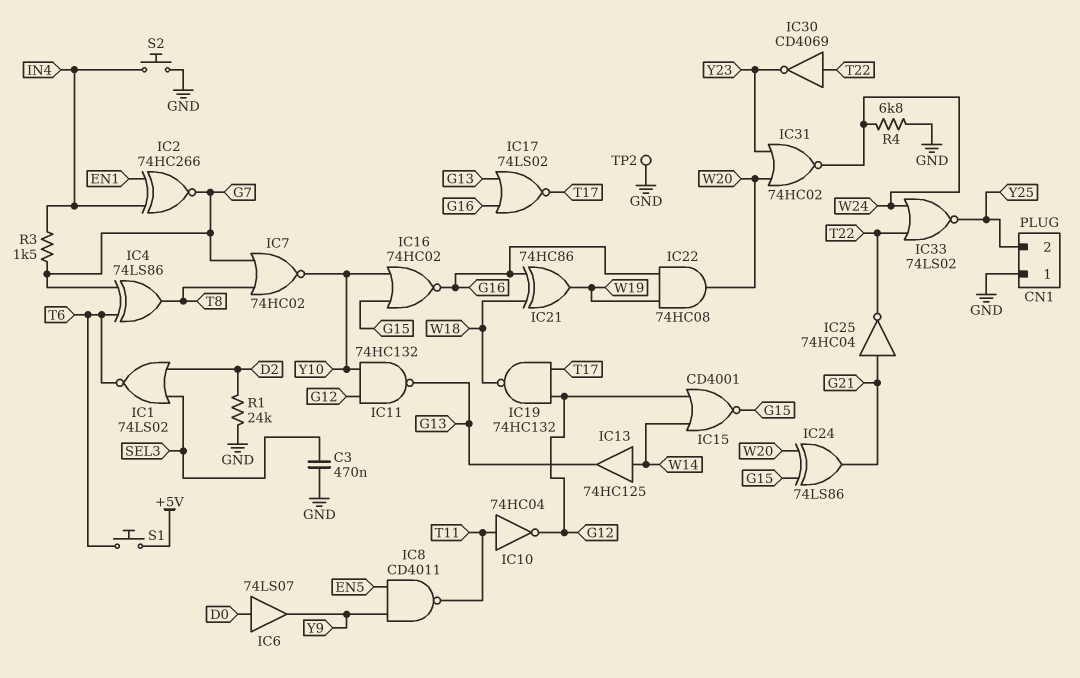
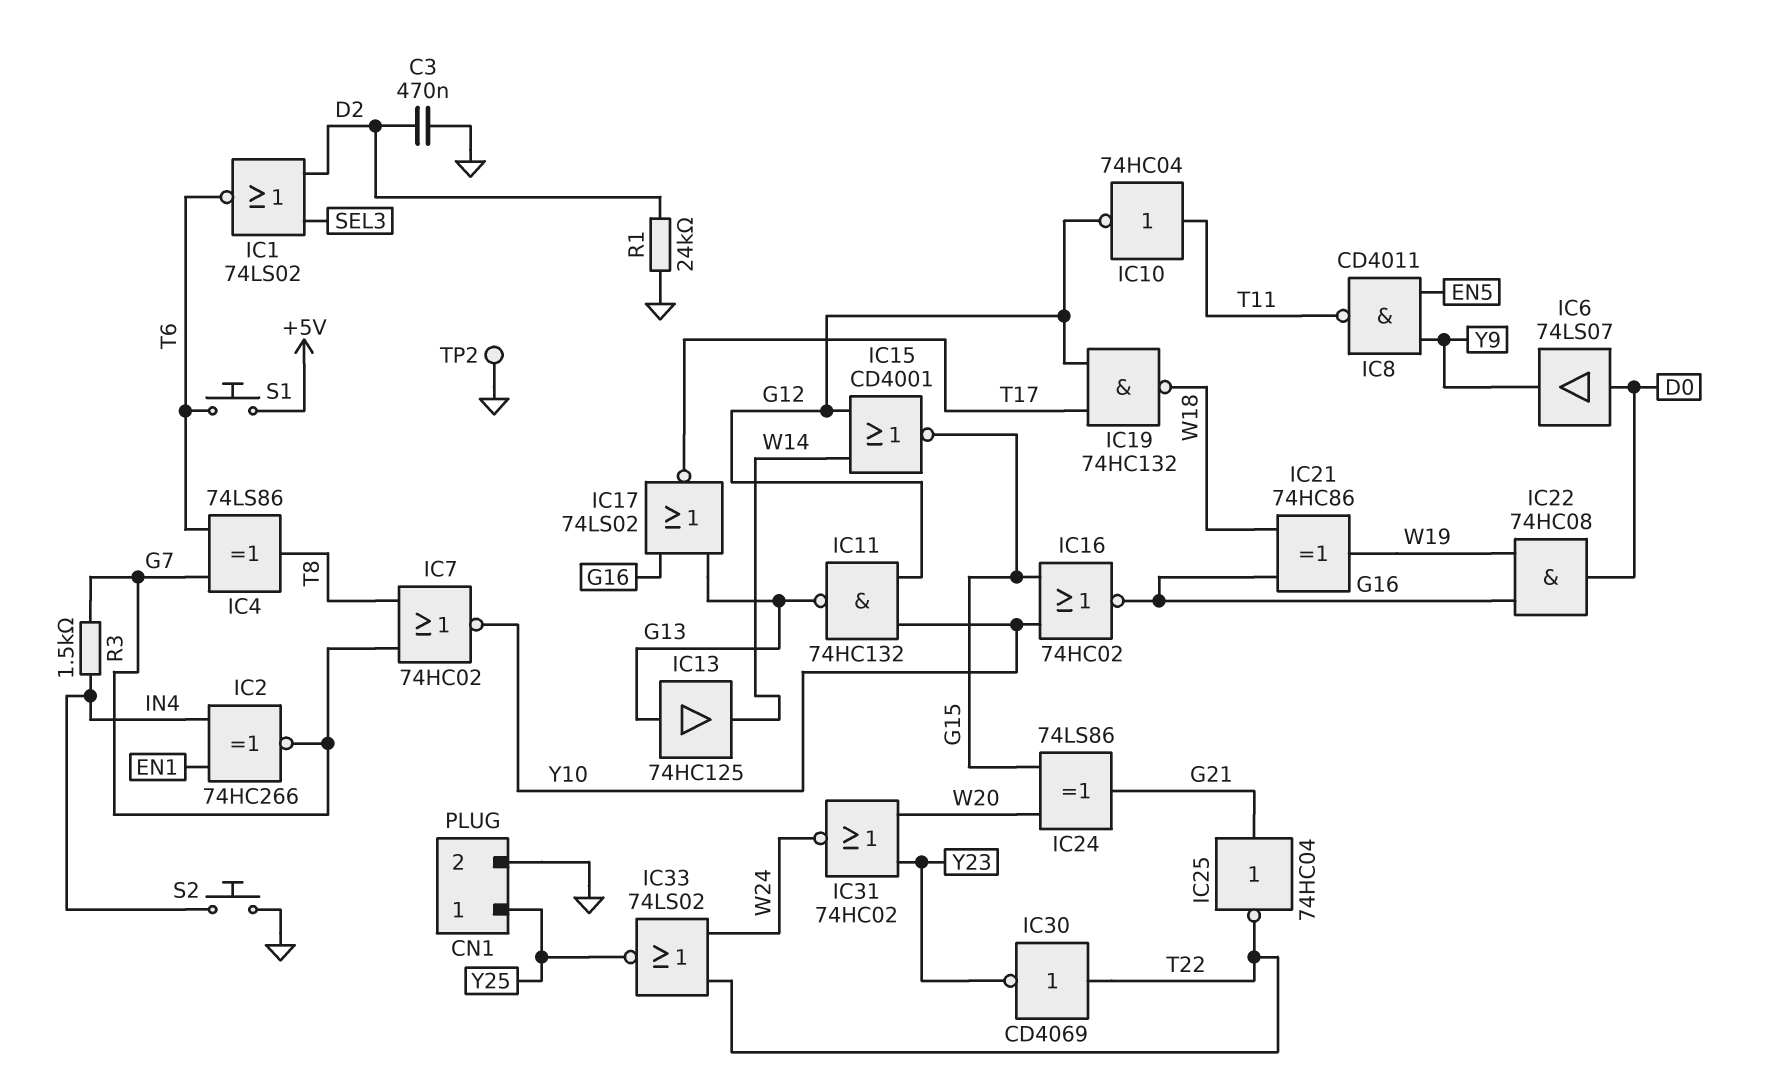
C3: 470nF (GND, SEL3) -> 470nF (D2, GND)
CN1 pin 1: GND -> Y25
CN1 pin 2: Y25 -> GND
IC13: buffer 74HC125 (in W14, out G13) -> buffer 74HC125 (in G13, out W14)
IC22: AND 74HC08 (in G16, in W19, out W20) -> AND 74HC08 (in G16, in W19, out D0)
R4: 6.8k (GND, W24) -> none

